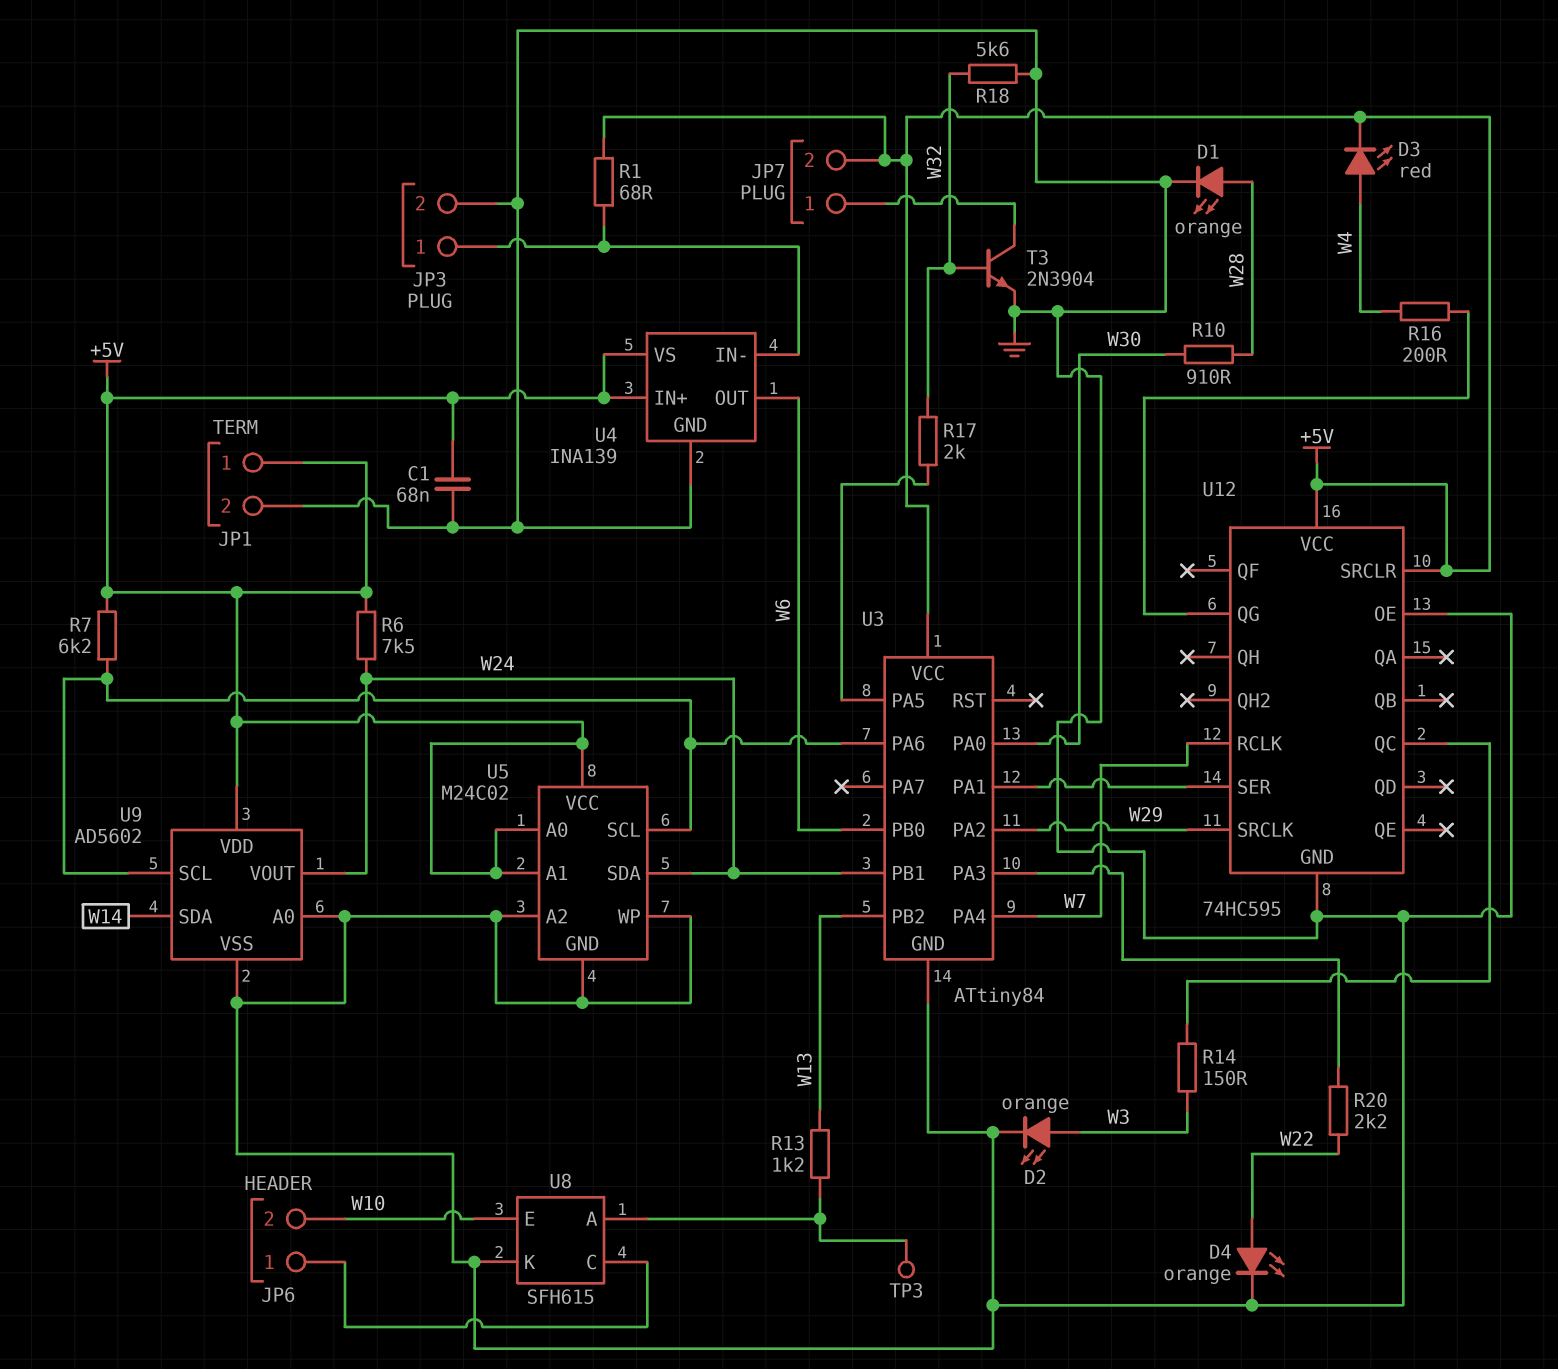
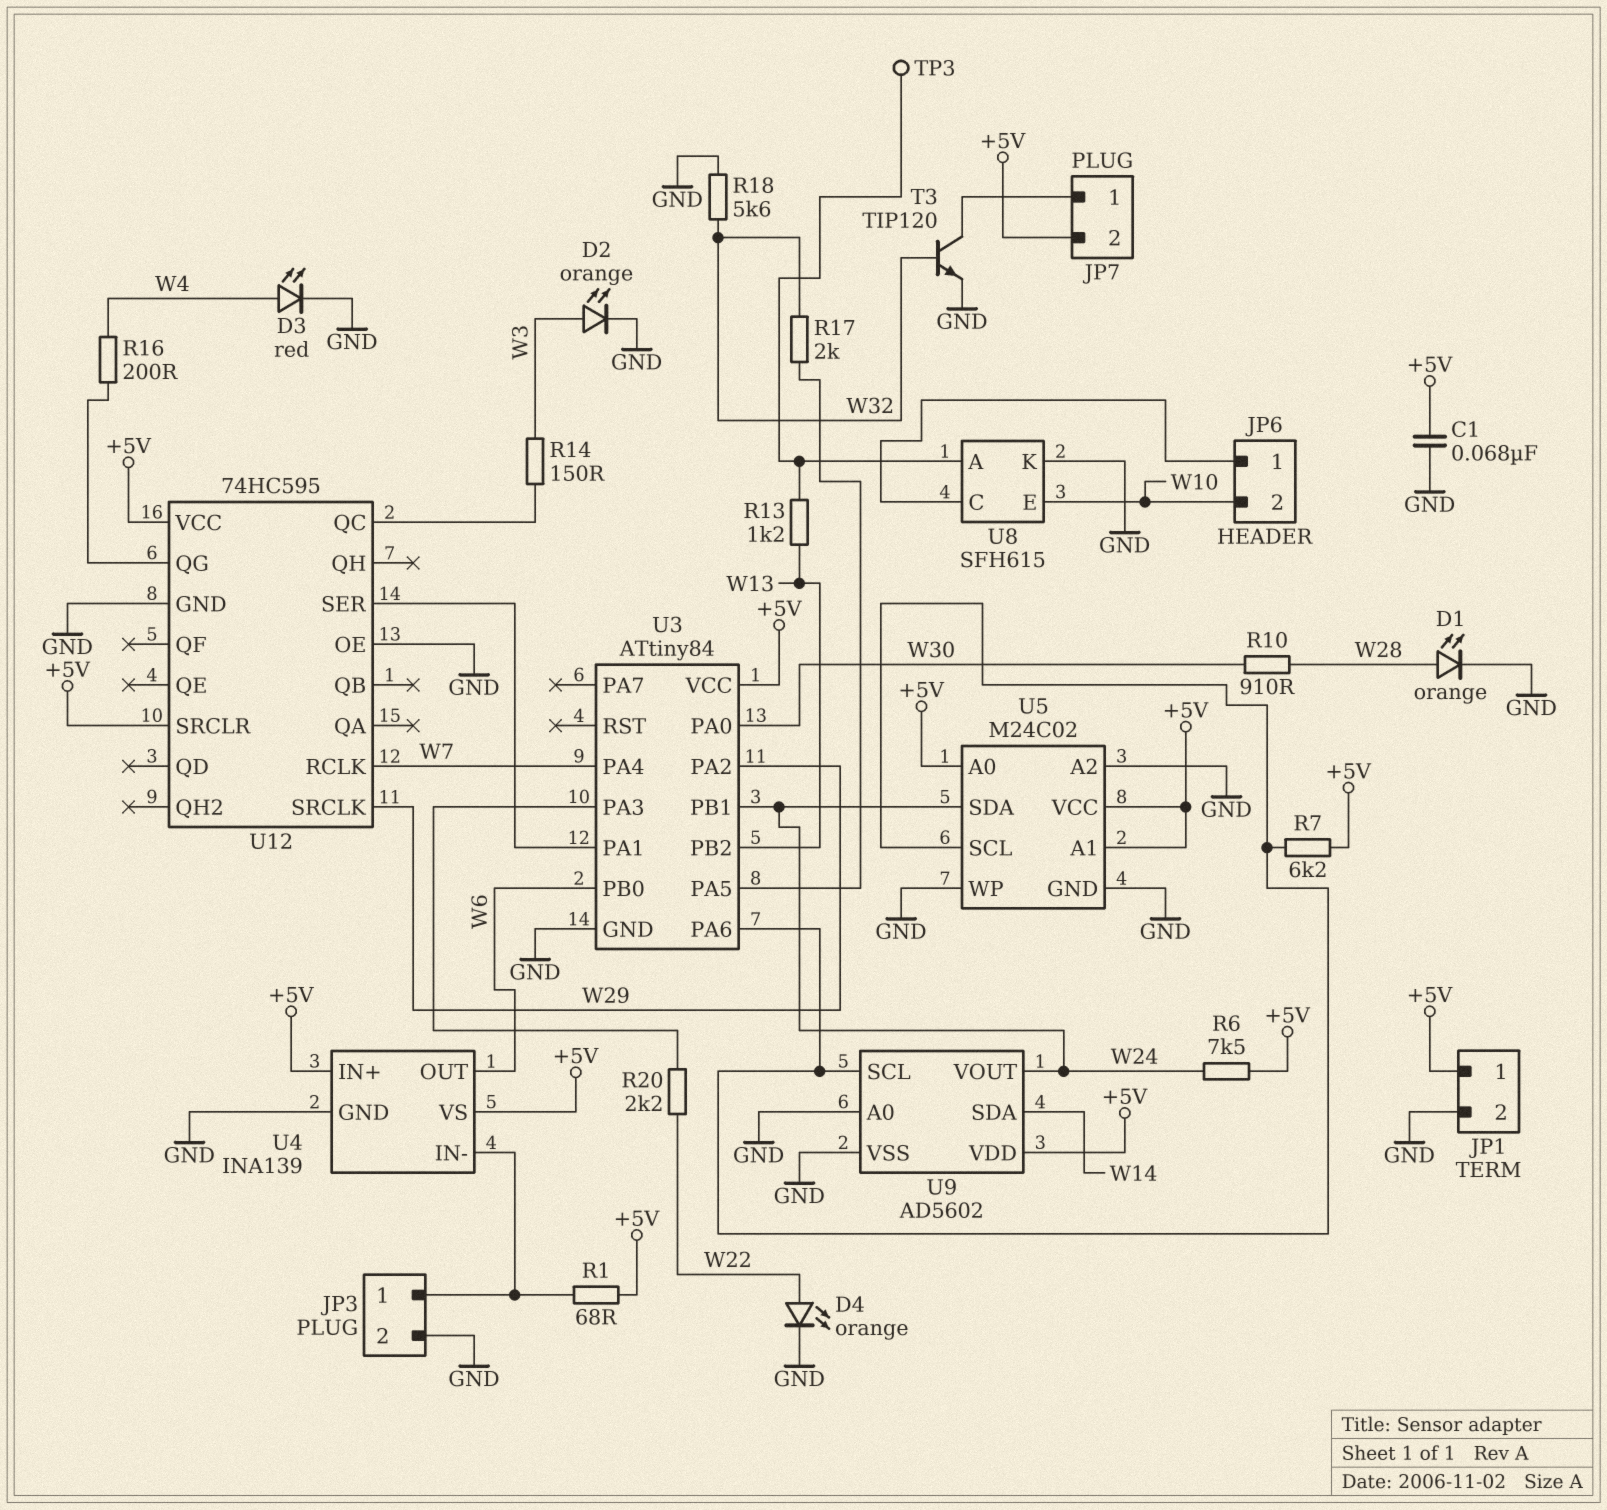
D3: LED red (A W4, K +5V) -> LED red (A W4, K GND)
T3: NPN 2N3904 (B W32, C JP7/1, E GND) -> NPN TIP120 (B W32, C JP7/1, E GND)

